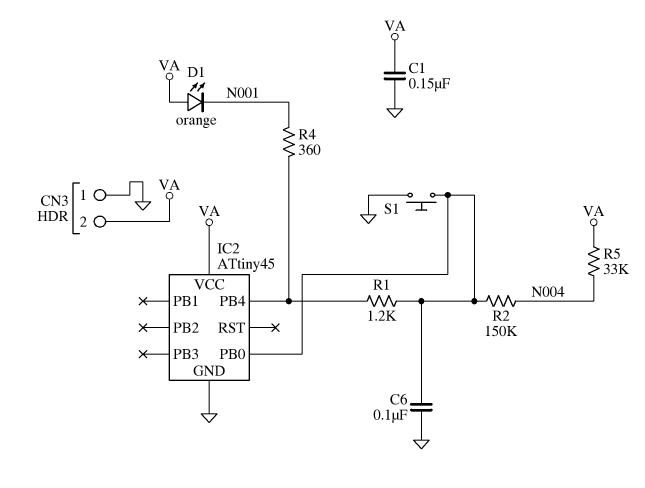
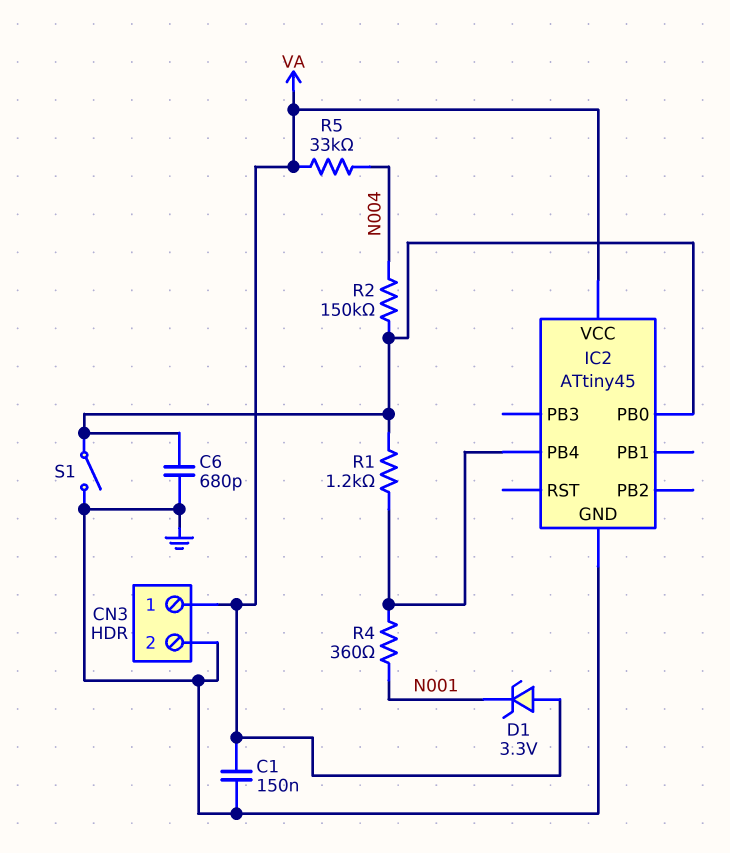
C6: 100nF (GND, IC2/PB0) -> 680pF (GND, IC2/PB0)
CN3 pin 1: GND -> VA
CN3 pin 2: VA -> GND
D1: LED orange (A VA, K N001) -> zener 3.3V (A VA, K N001)
S1: button (GND, IC2/PB0) -> switch (GND, IC2/PB0)

